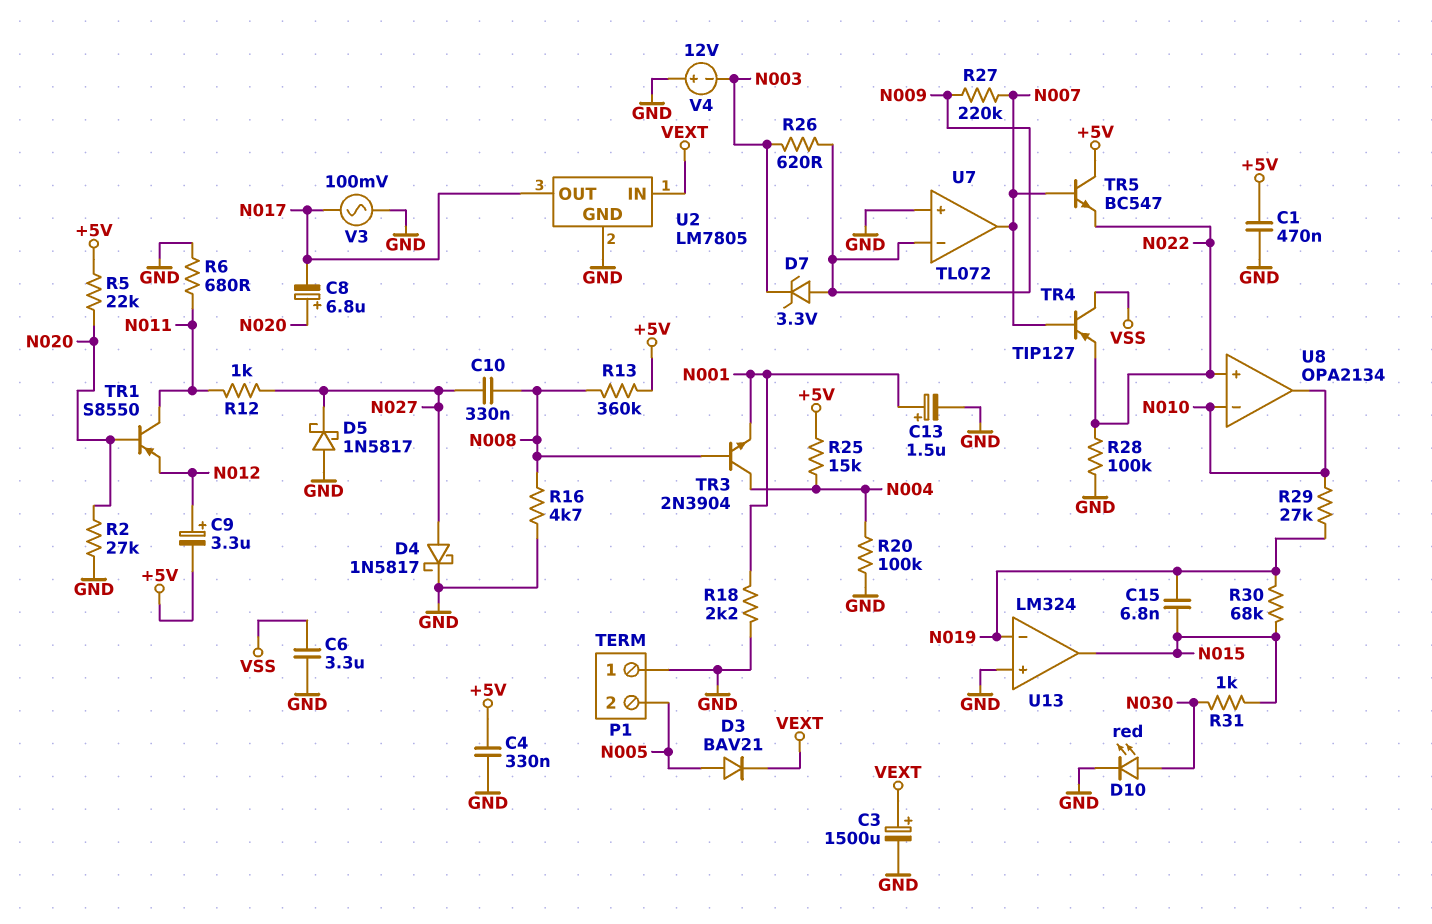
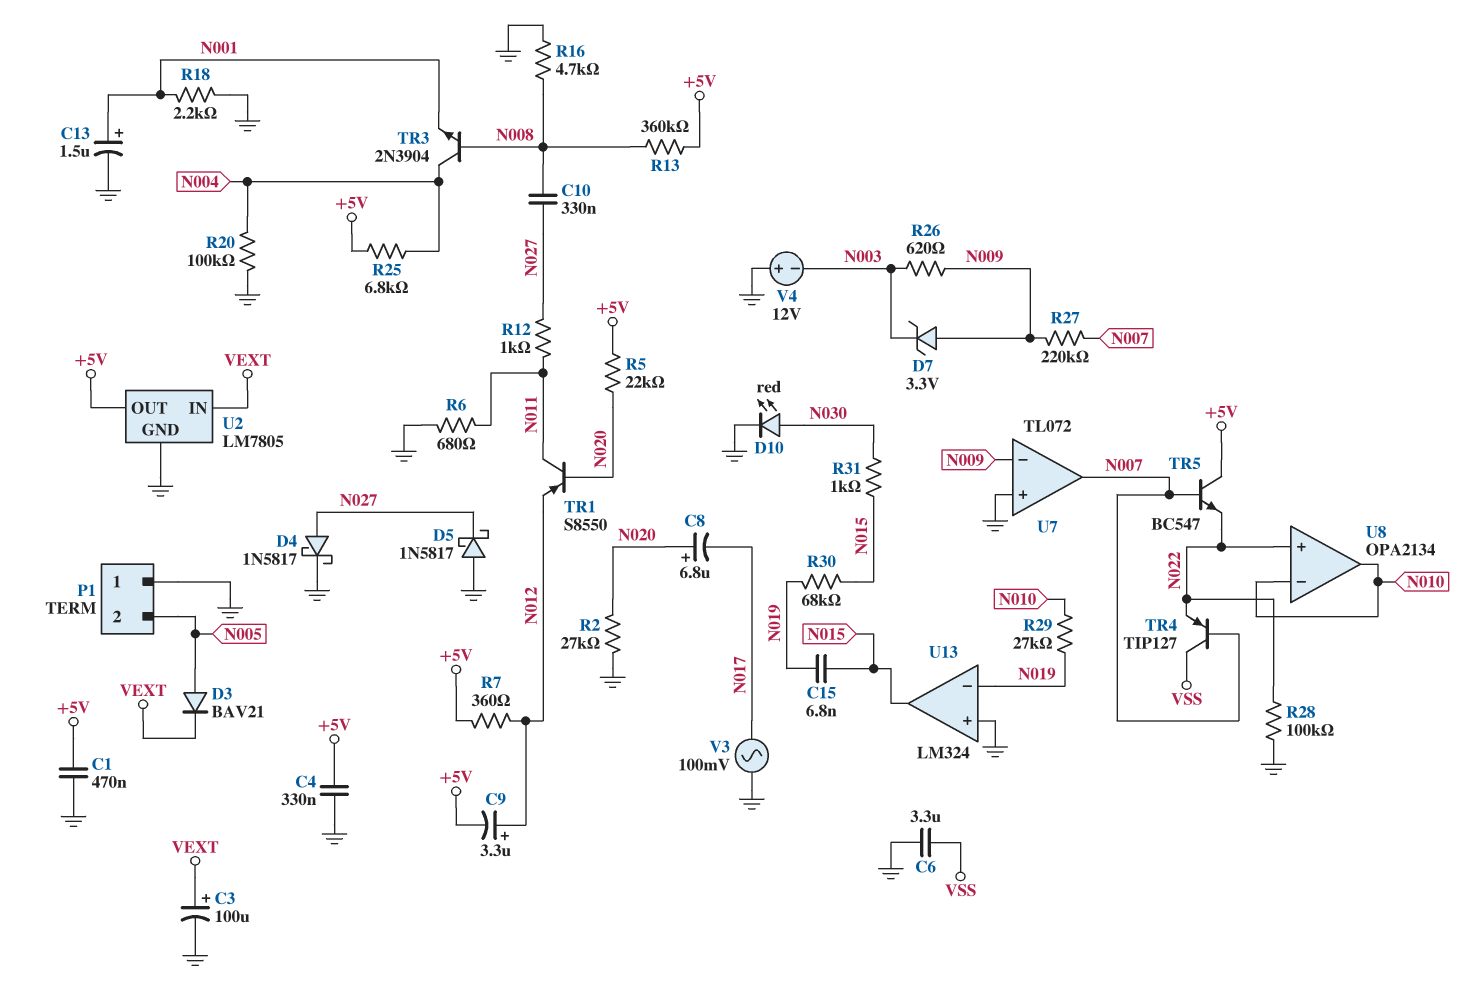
C3: 1500uF (plus VEXT, minus GND) -> 100uF (plus VEXT, minus GND)
R7: none -> 360 (+5V, N012)
R25: 15k (+5V, N004) -> 6.8k (+5V, N004)
U2 pin OUT: N017 -> +5V

